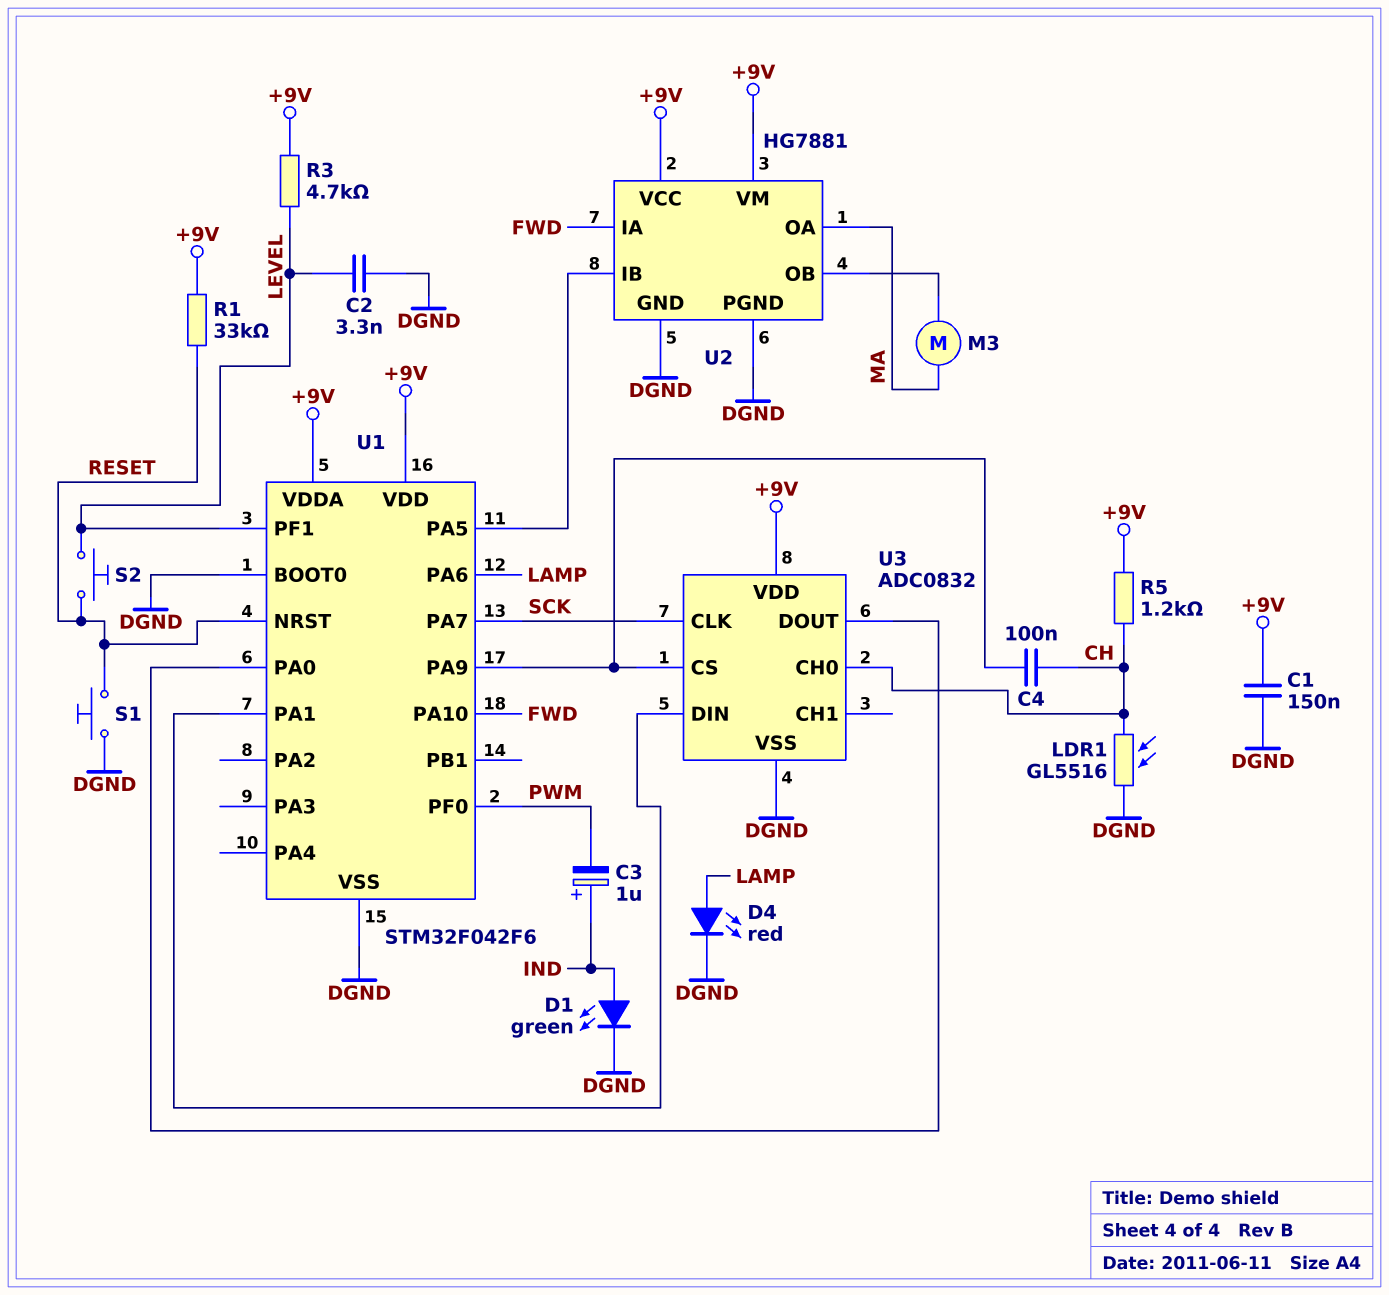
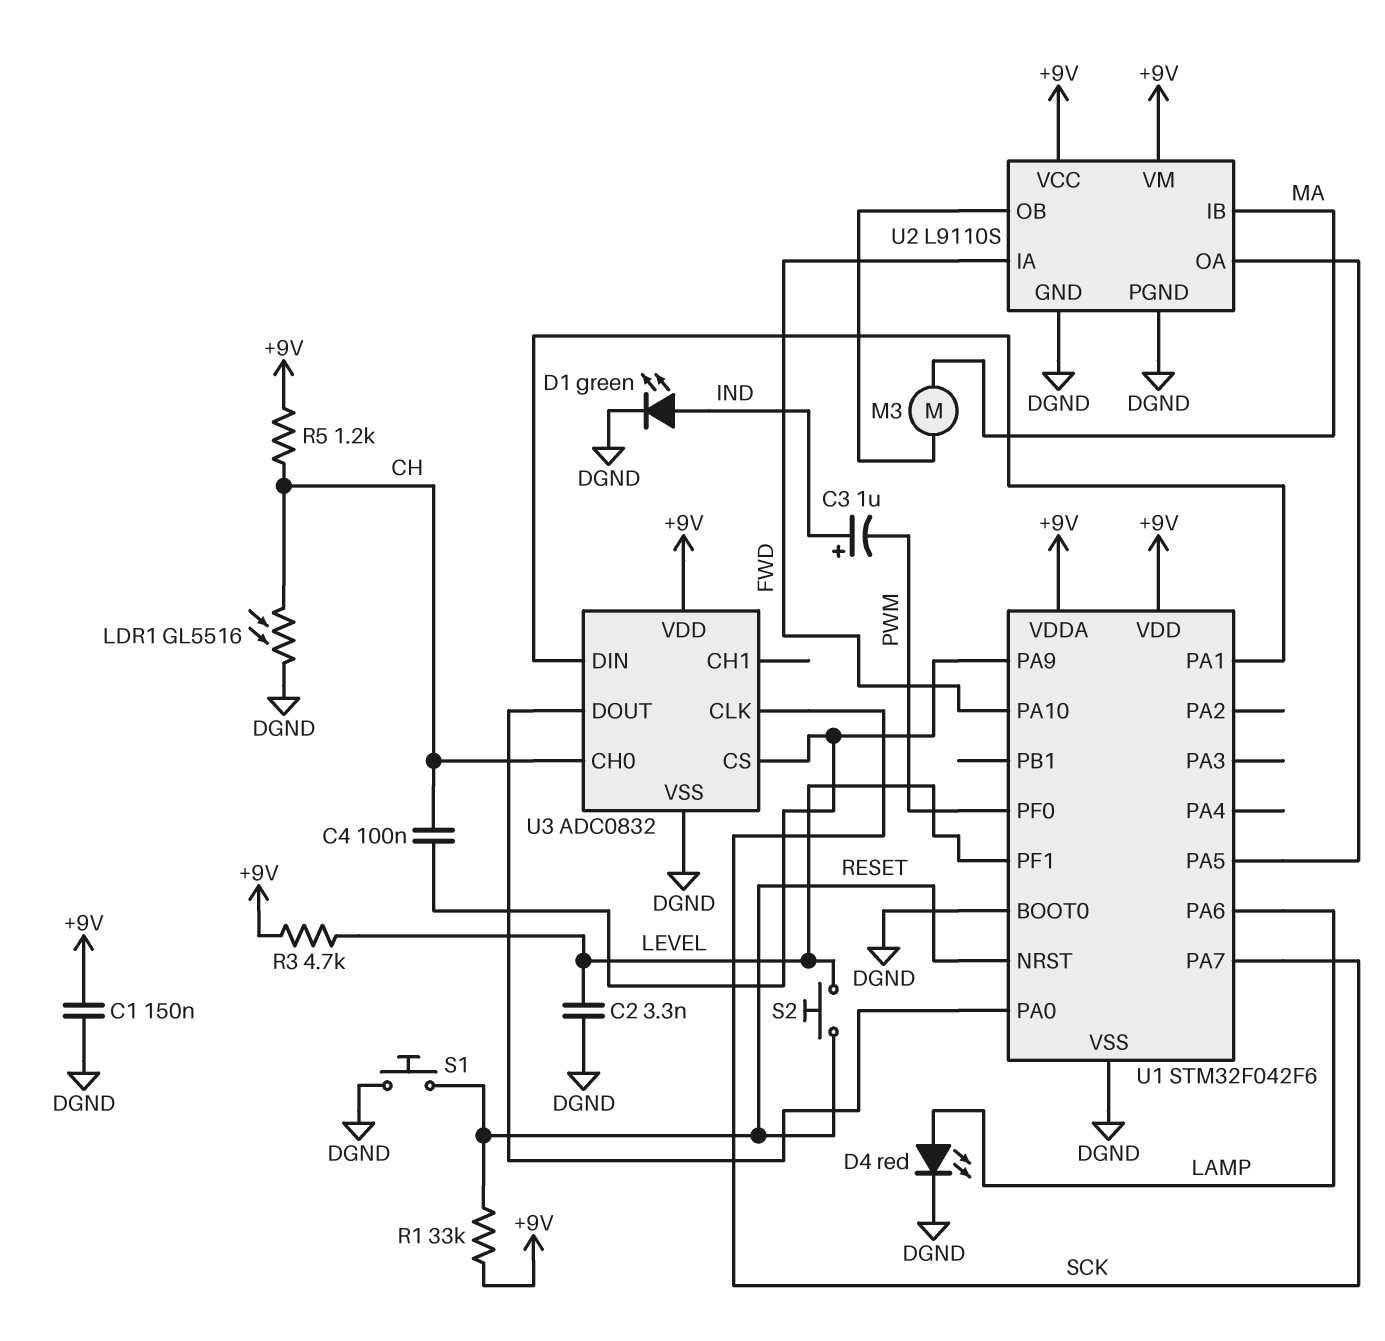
U2: HG7881 -> L9110S
U2 pin IB: U1/PA5 -> MA
U2 pin OA: MA -> U1/PA5

